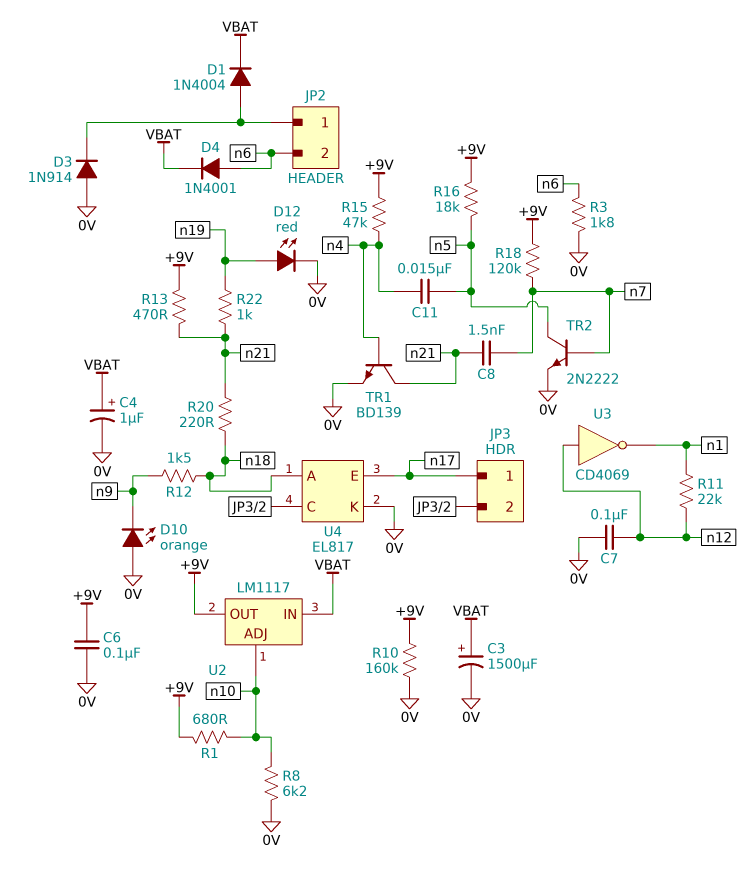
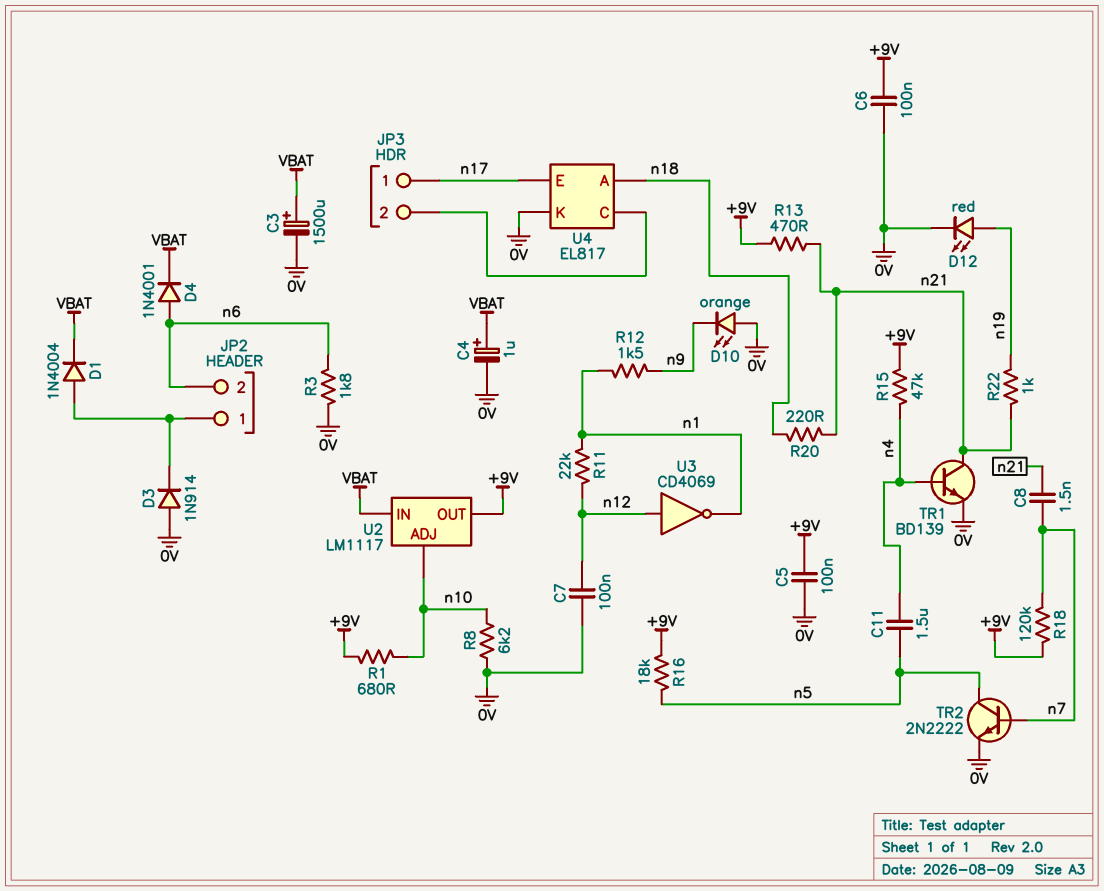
C5: none -> 100nF (+9V, 0V)
C11: 15nF (n4, n5) -> 1.5uF (n4, n5)
R10: 160k (+9V, 0V) -> none
R12: 1.5k (n9, n18) -> 1.5k (n1, n9)

